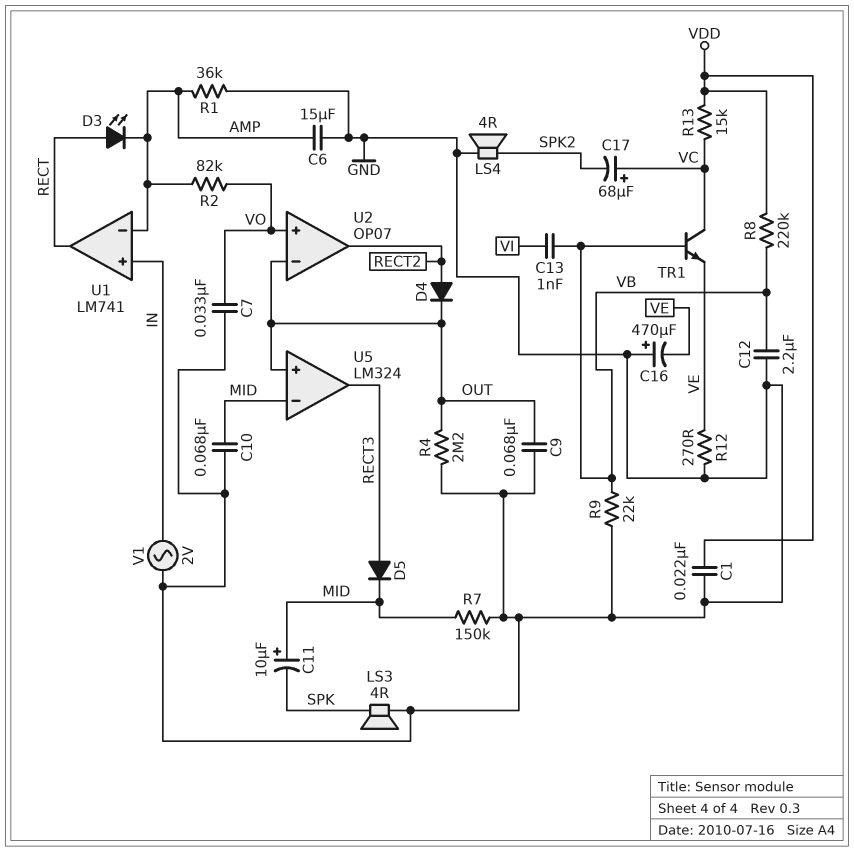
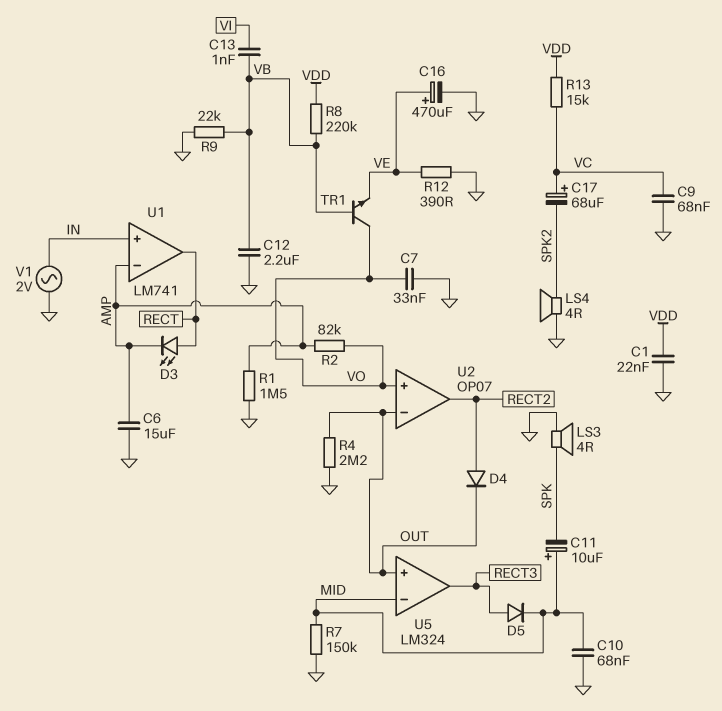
C9: 68nF (GND, OUT) -> 68nF (GND, VC)
C16: 470uF (plus GND, minus VE) -> 470uF (plus VE, minus GND)
R1: 36k (AMP, GND) -> 1.5M (AMP, GND)
R12: 270 (GND, VE) -> 390 (GND, VE)
TR1: NPN (B VB, C VC, E VE) -> NPN (B VB, C VO, E VE)

